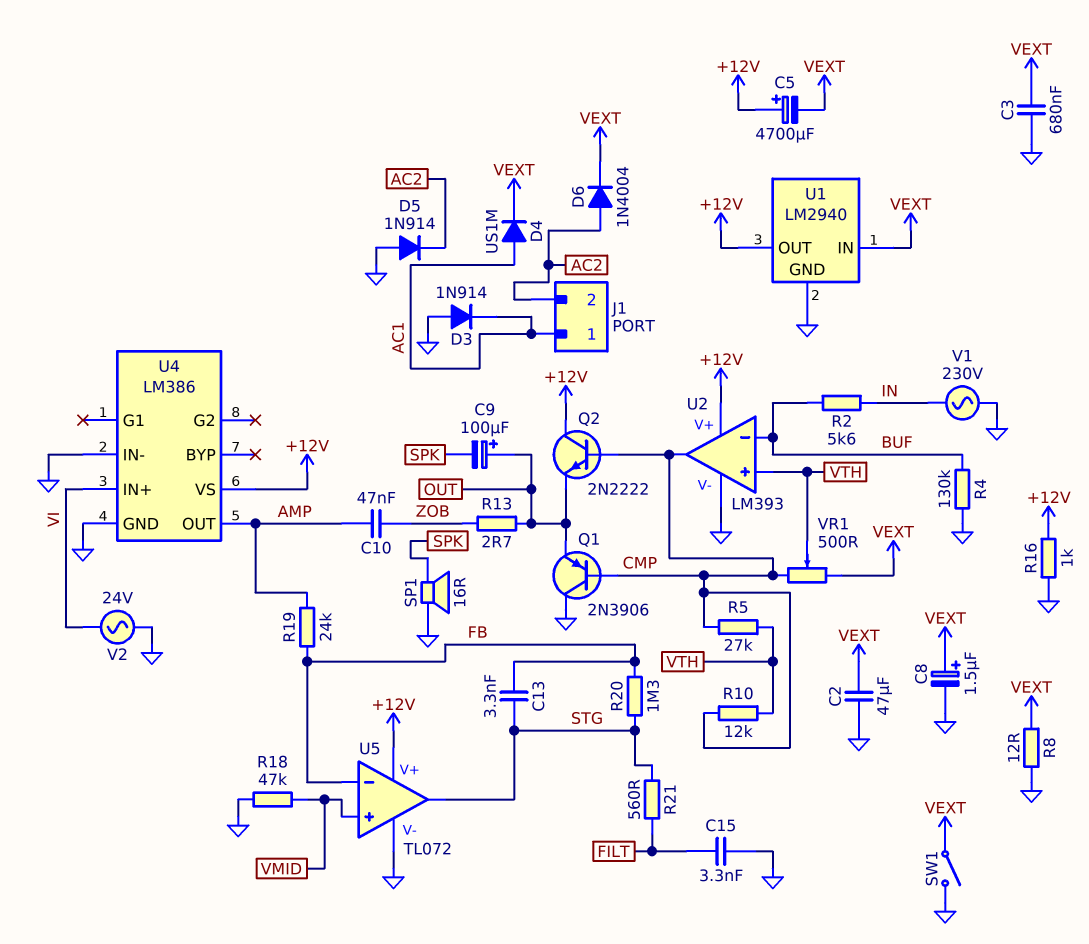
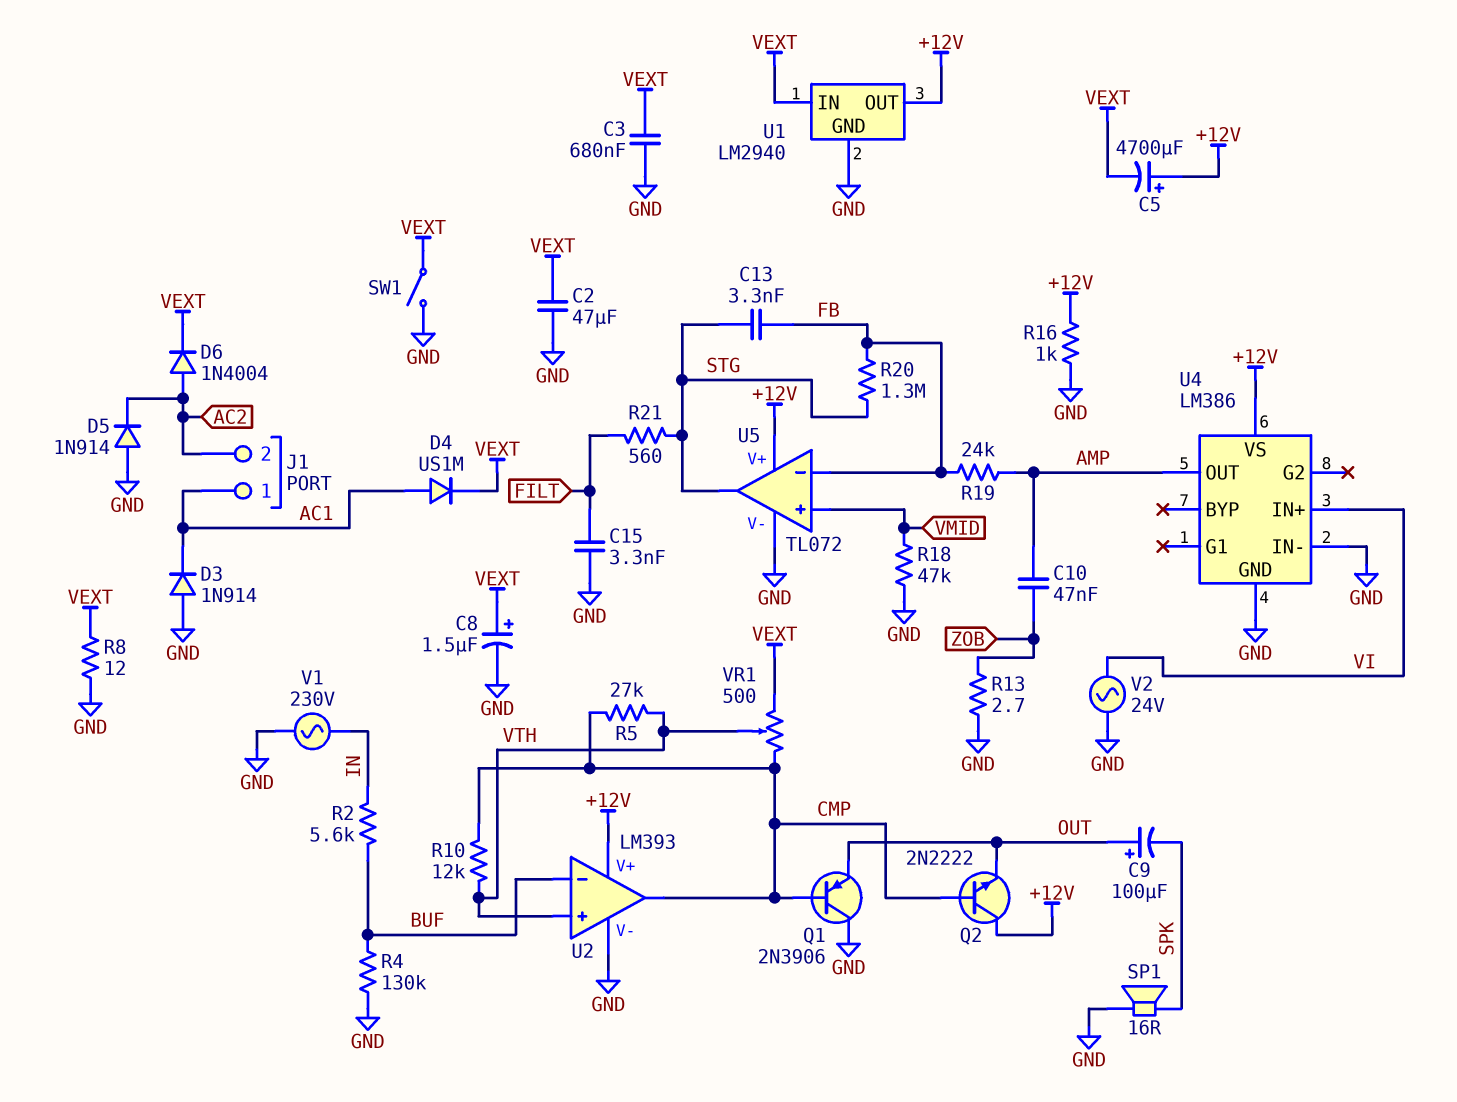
R13: 2.7 (OUT, ZOB) -> 2.7 (GND, ZOB)

